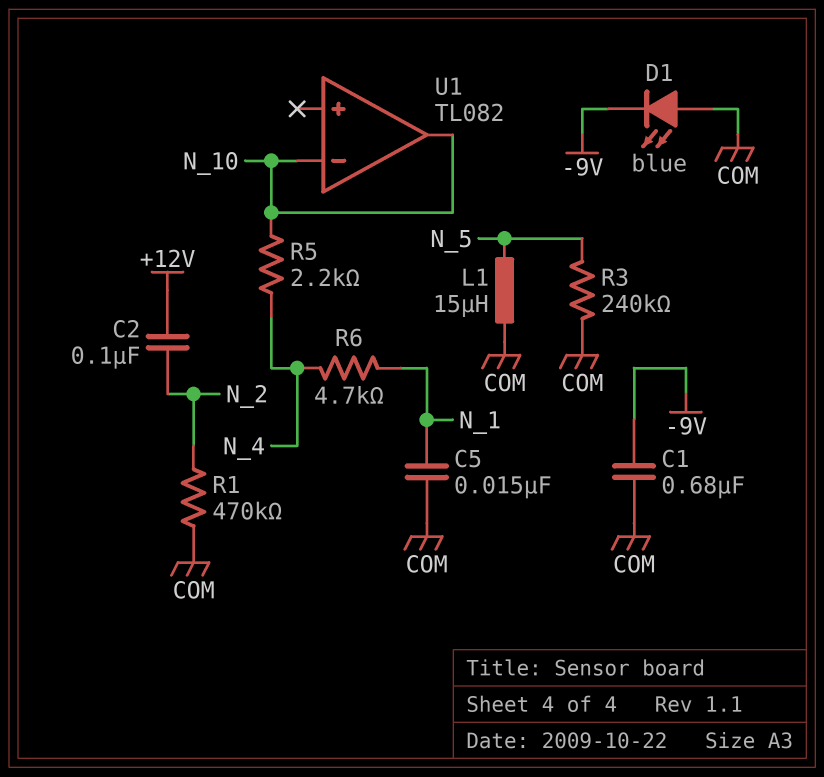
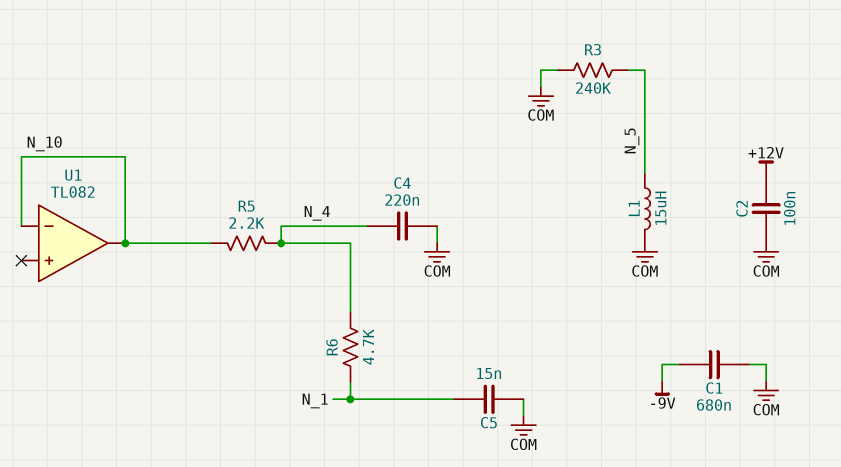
C2: 100nF (+12V, N_2) -> 100nF (+12V, COM)
C4: none -> 220nF (COM, N_4)
D1: LED blue (A COM, K -9V) -> none
R1: 470k (COM, N_2) -> none

